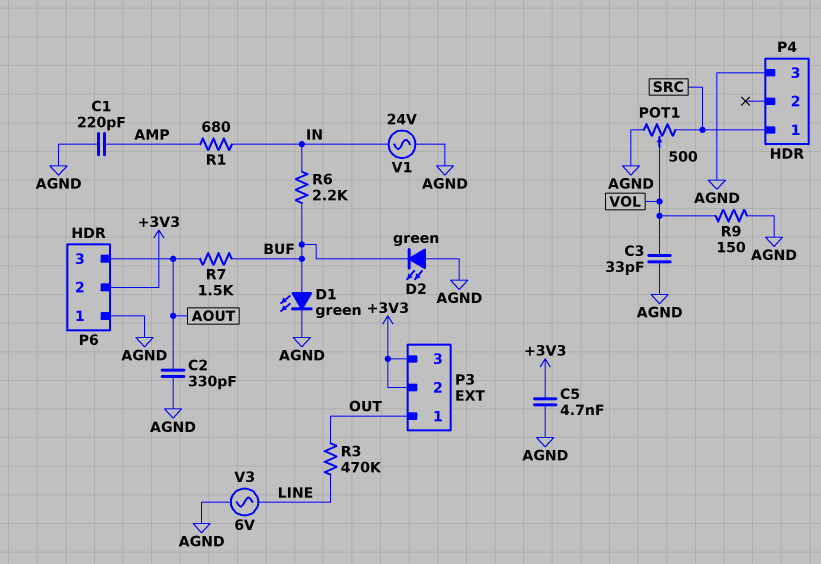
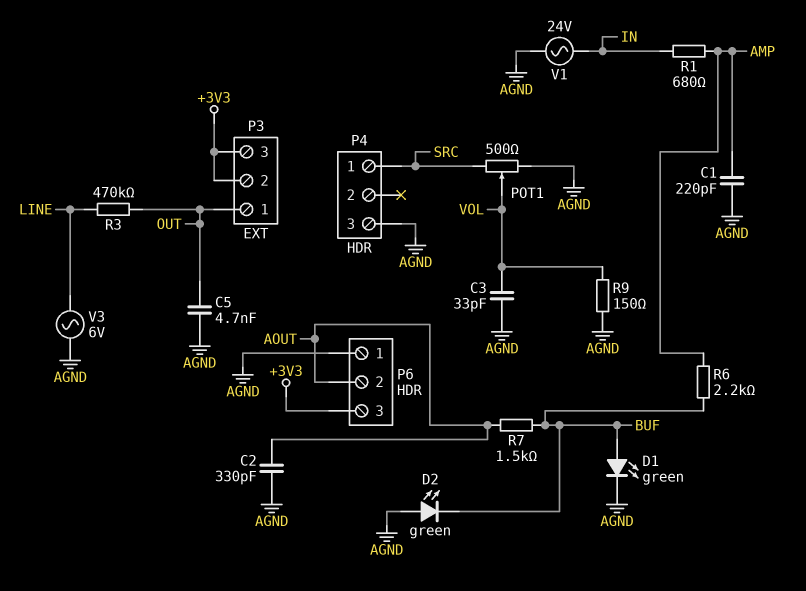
C5: 4.7nF (+3V3, AGND) -> 4.7nF (AGND, OUT)
P6 pin 2: +3V3 -> AOUT
P6 pin 3: AOUT -> +3V3
R6: 2.2k (BUF, IN) -> 2.2k (AMP, BUF)

